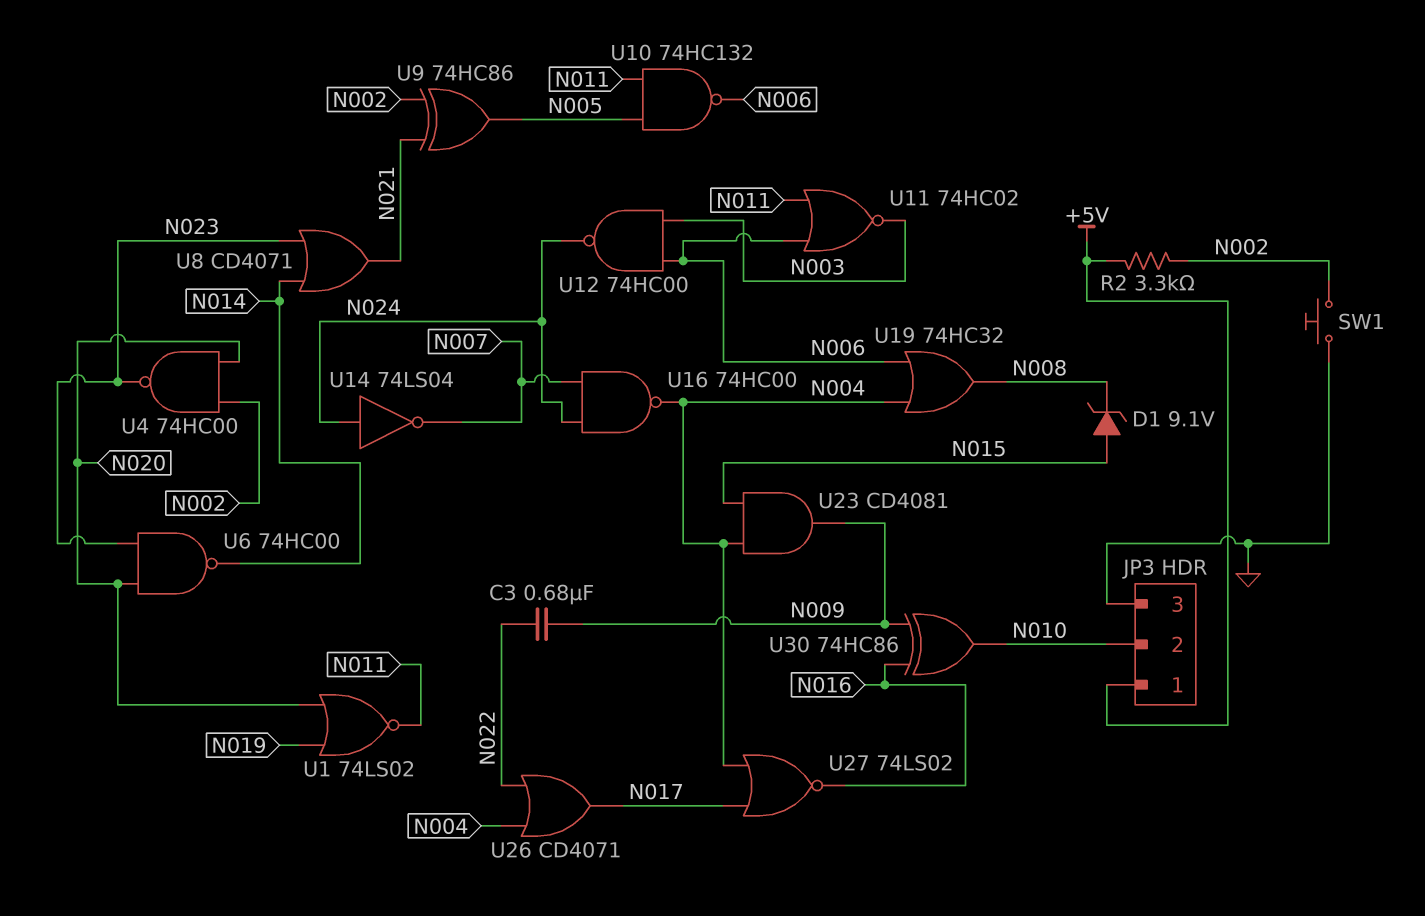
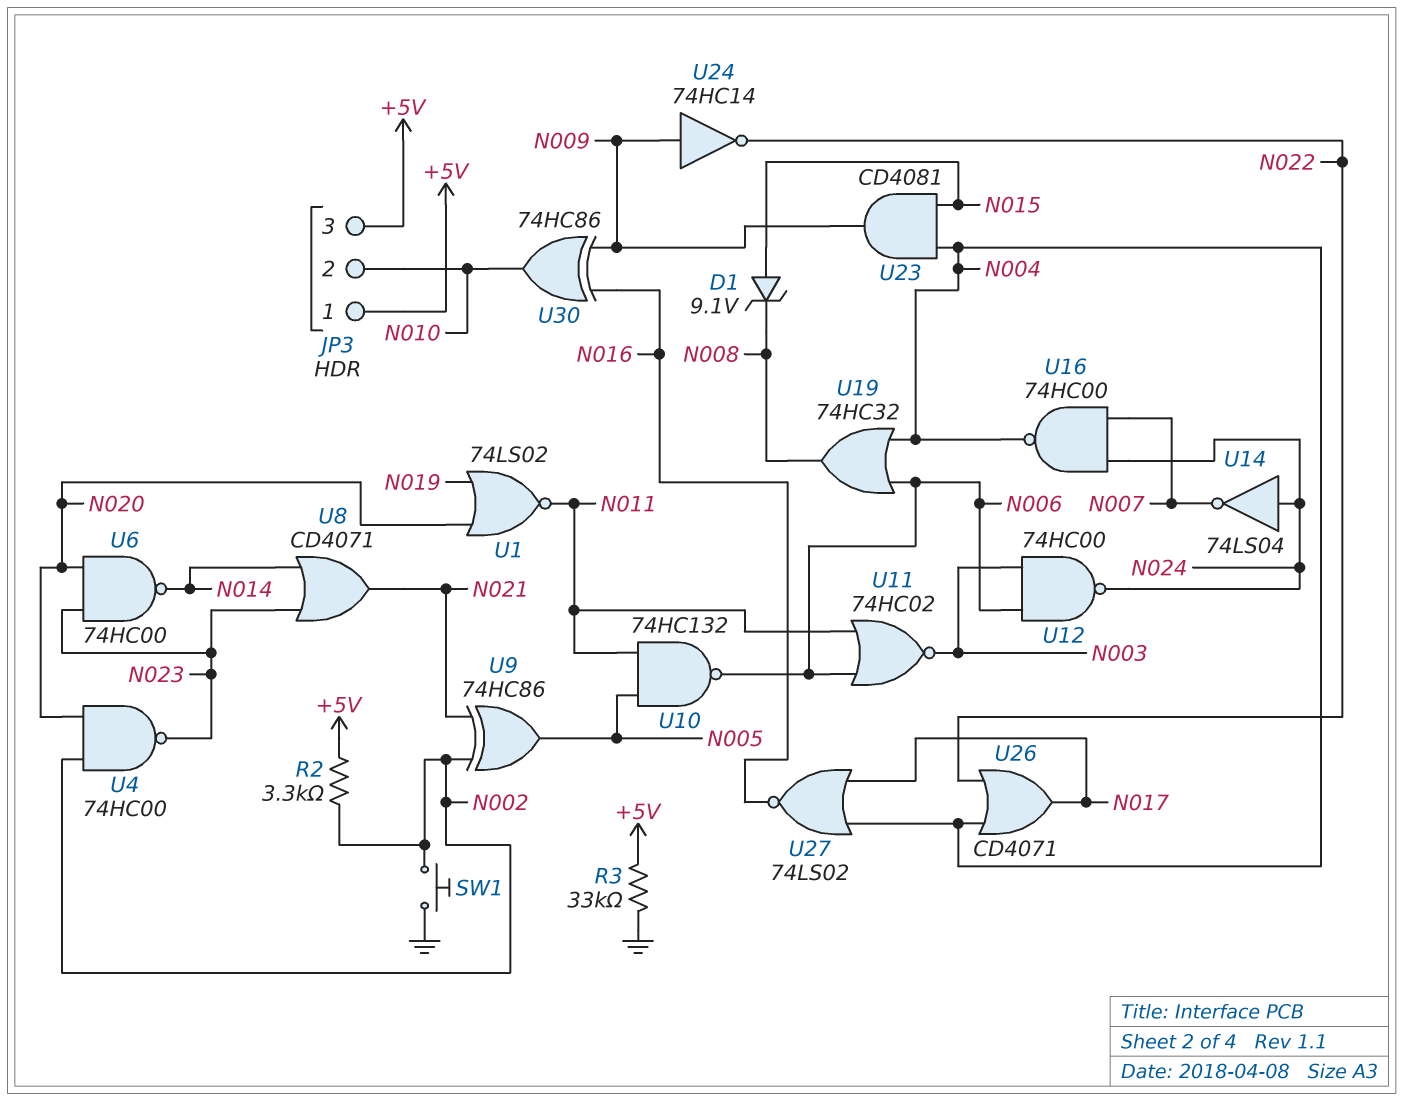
C3: 680nF (N009, N022) -> none
JP3 pin 3: GND -> +5V
R3: none -> 33k (+5V, GND)
U24: none -> NOT 74HC14 (in N009, out N022)

